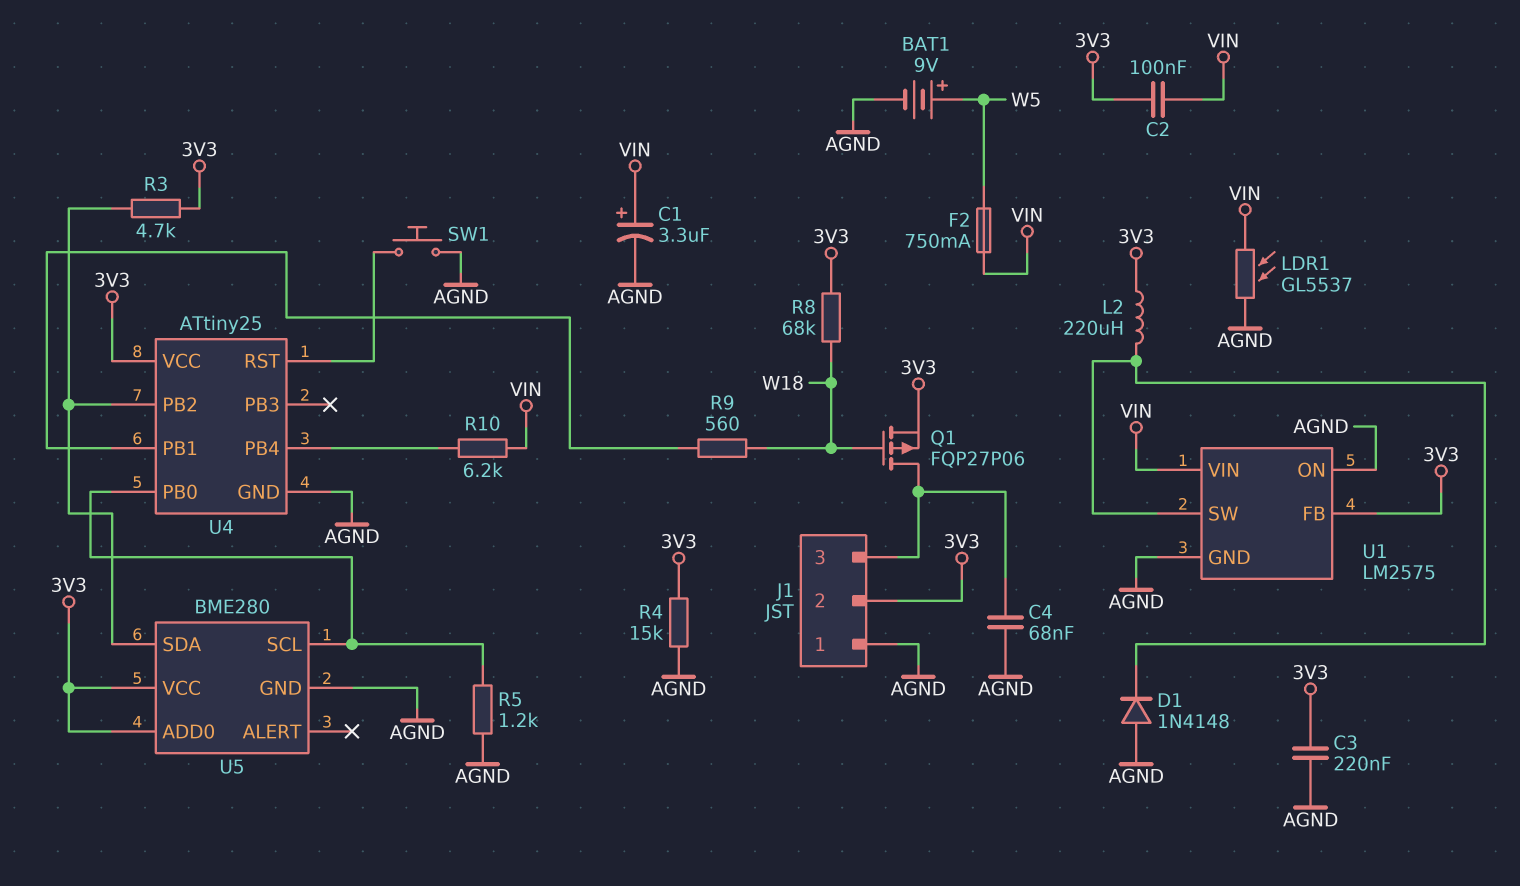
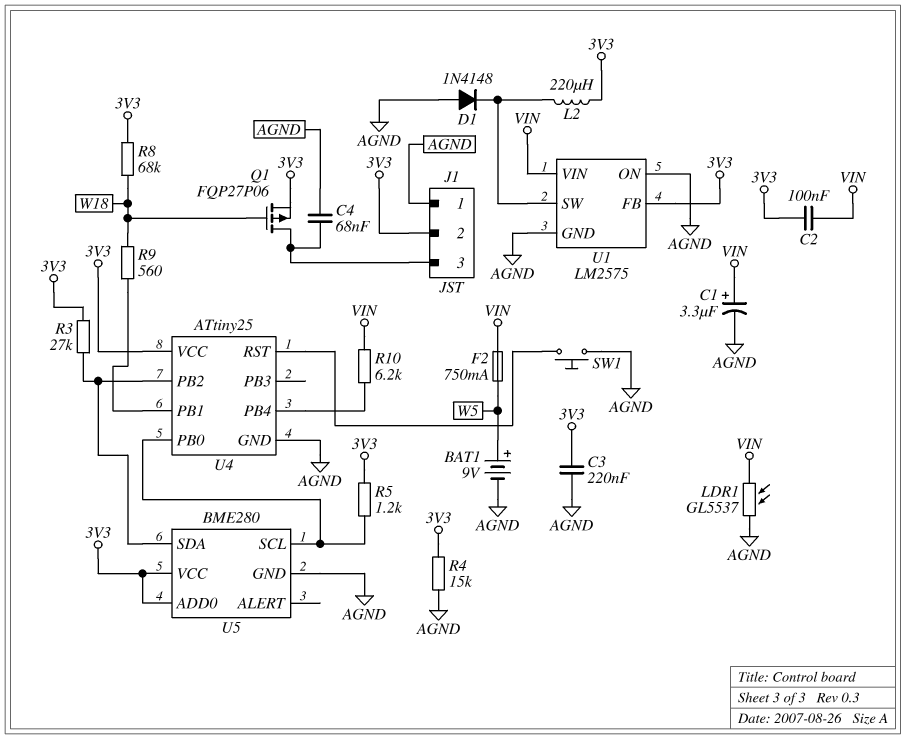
R3: 4.7k (3V3, U4/PB2) -> 27k (3V3, U4/PB2)
R5: 1.2k (AGND, U4/PB0) -> 1.2k (3V3, U4/PB0)

